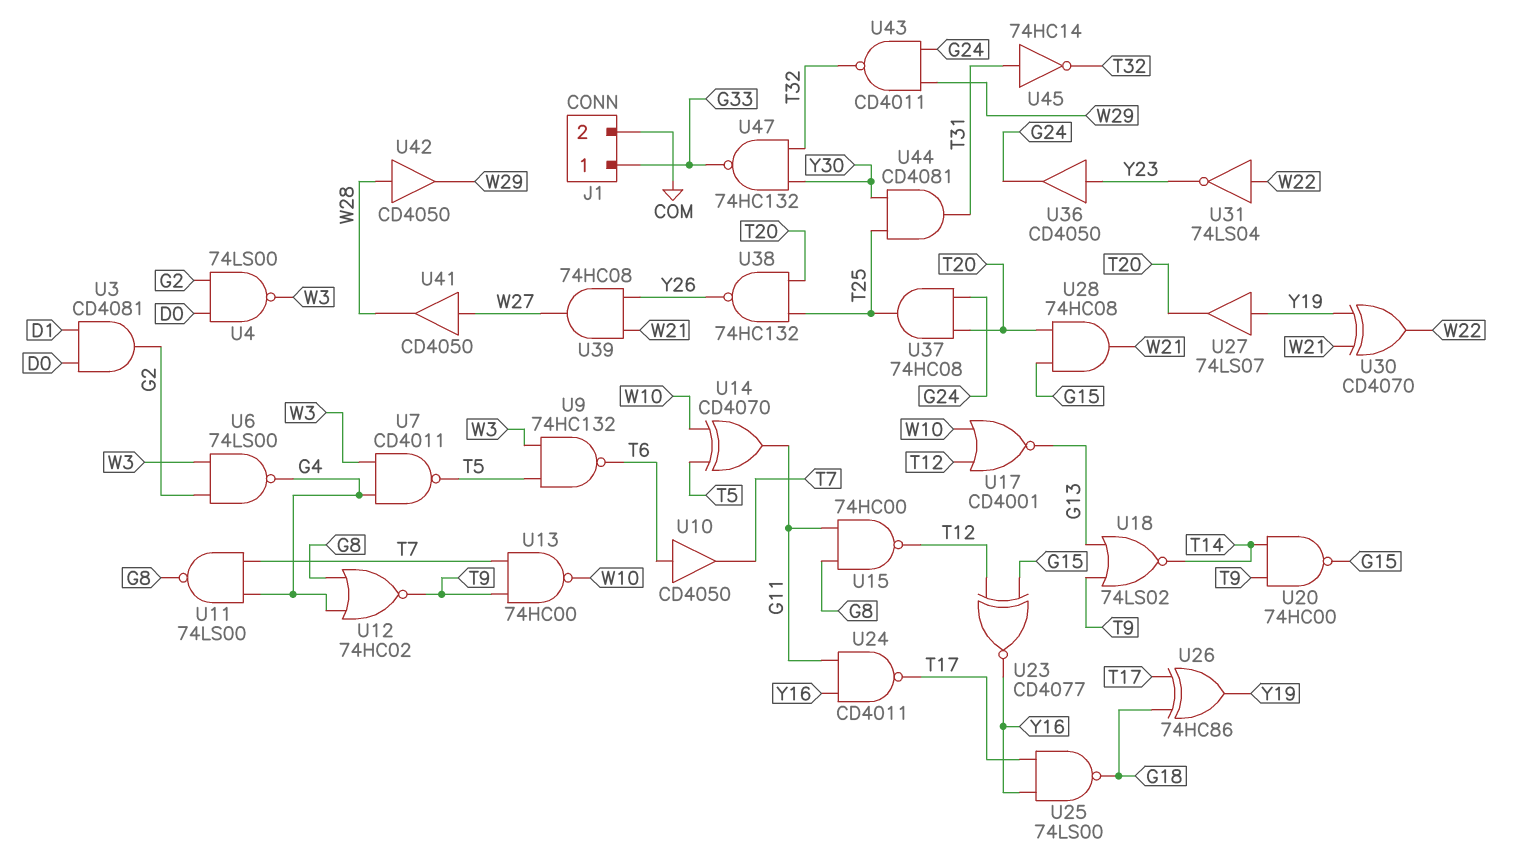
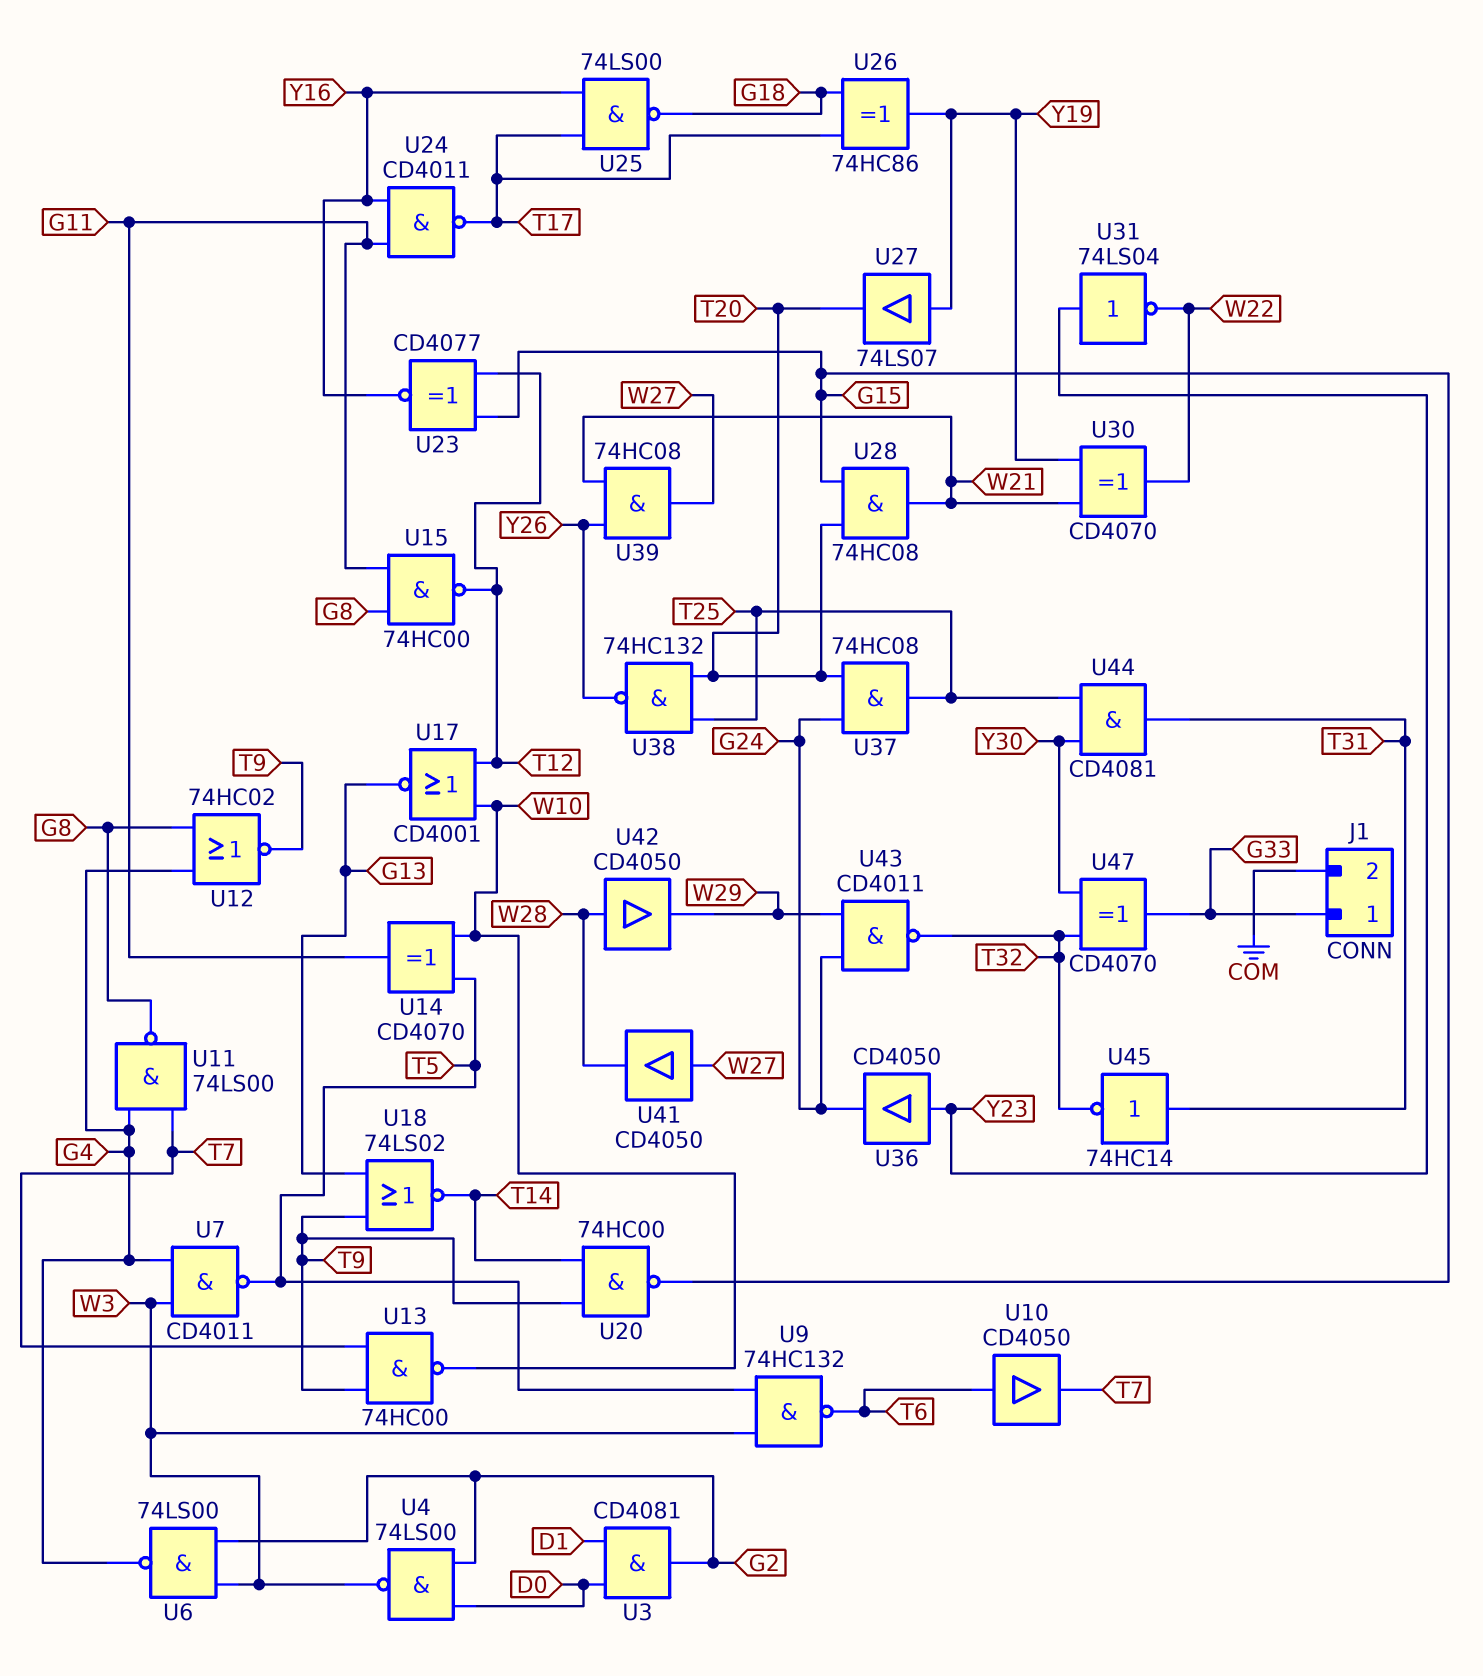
U31: NOT 74LS04 (in W22, out Y23) -> NOT 74LS04 (in Y23, out W22)
U47: NAND 74HC132 (in T32, in Y30, out G33) -> XOR CD4070 (in T32, in Y30, out G33)

